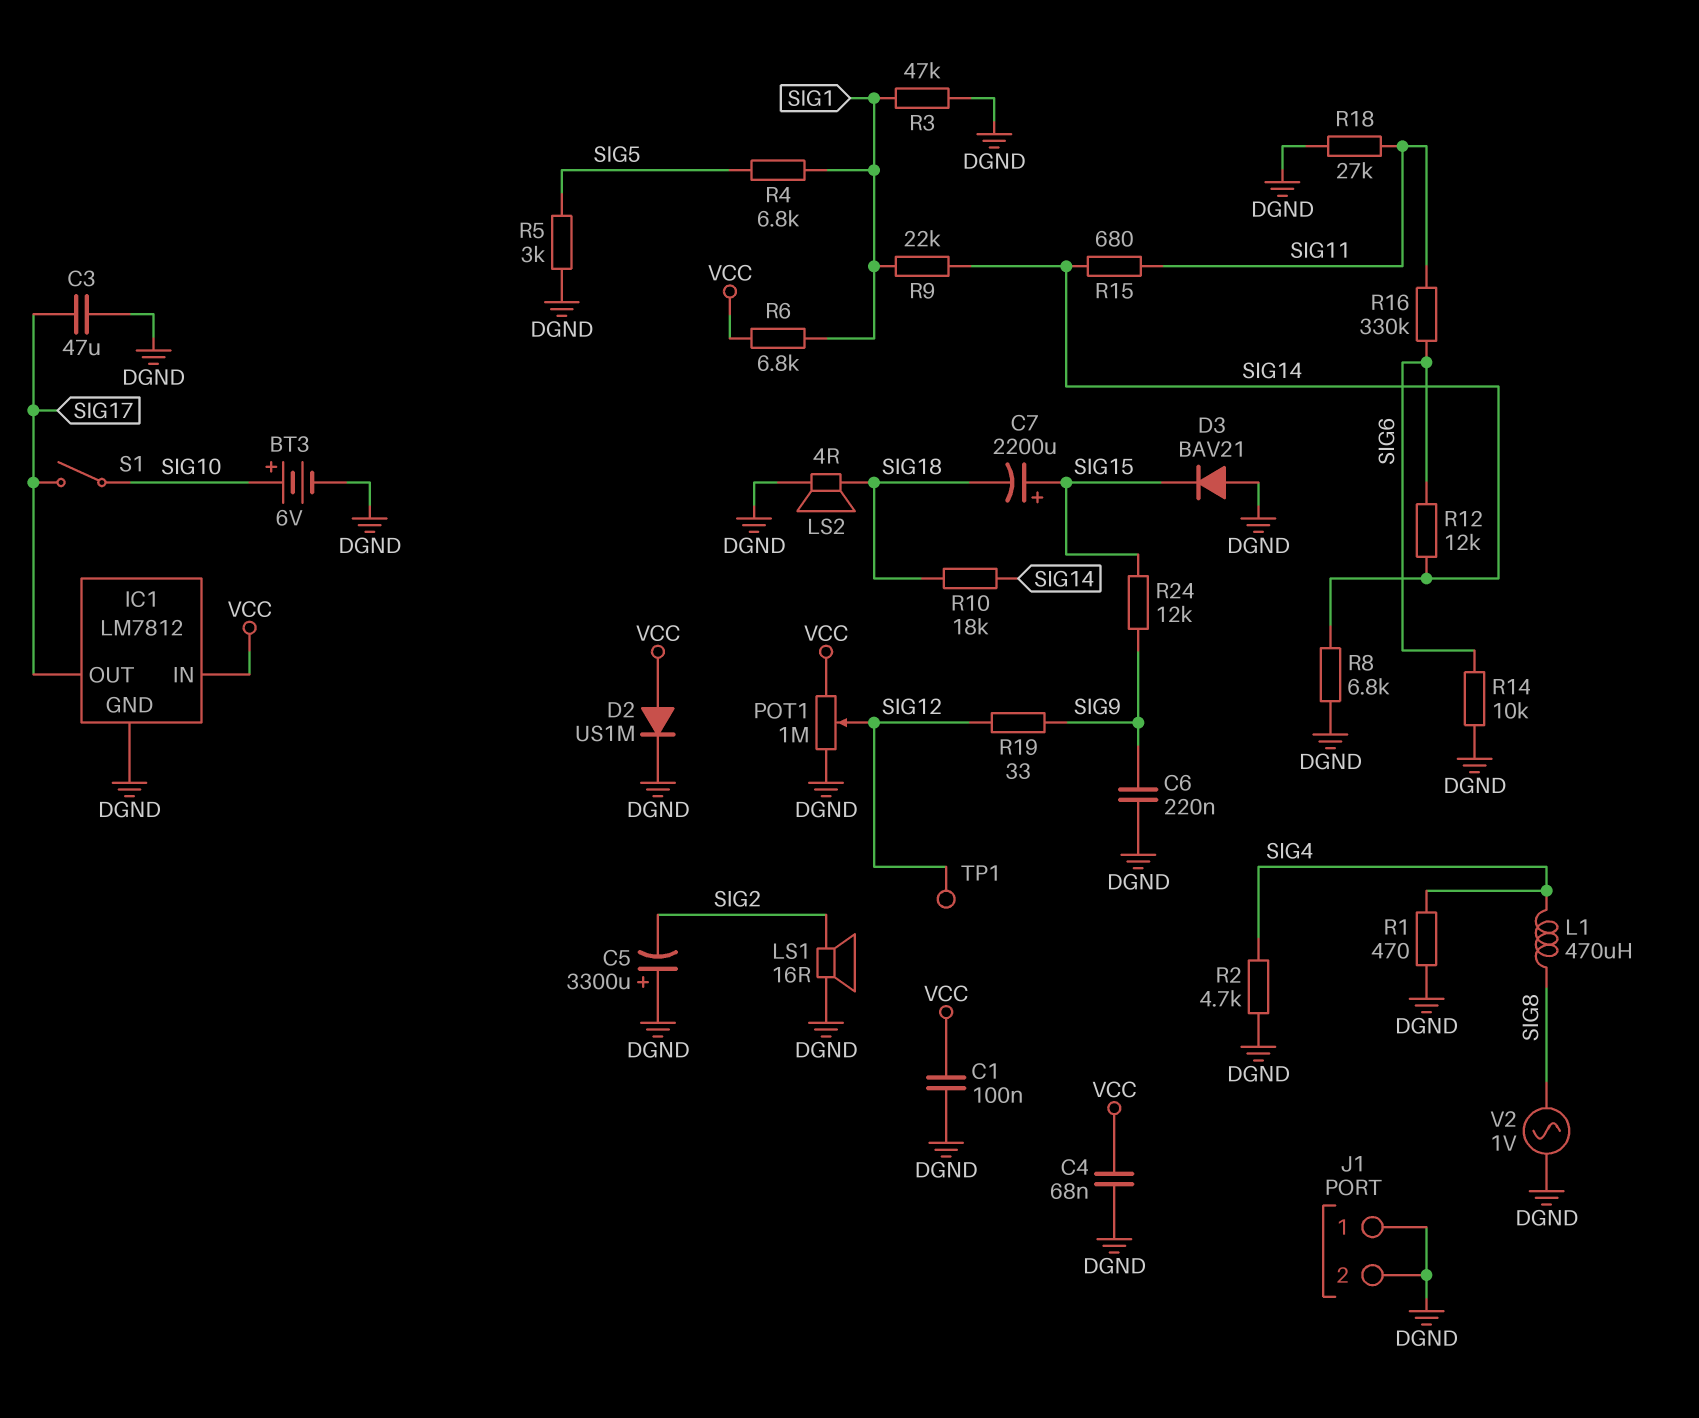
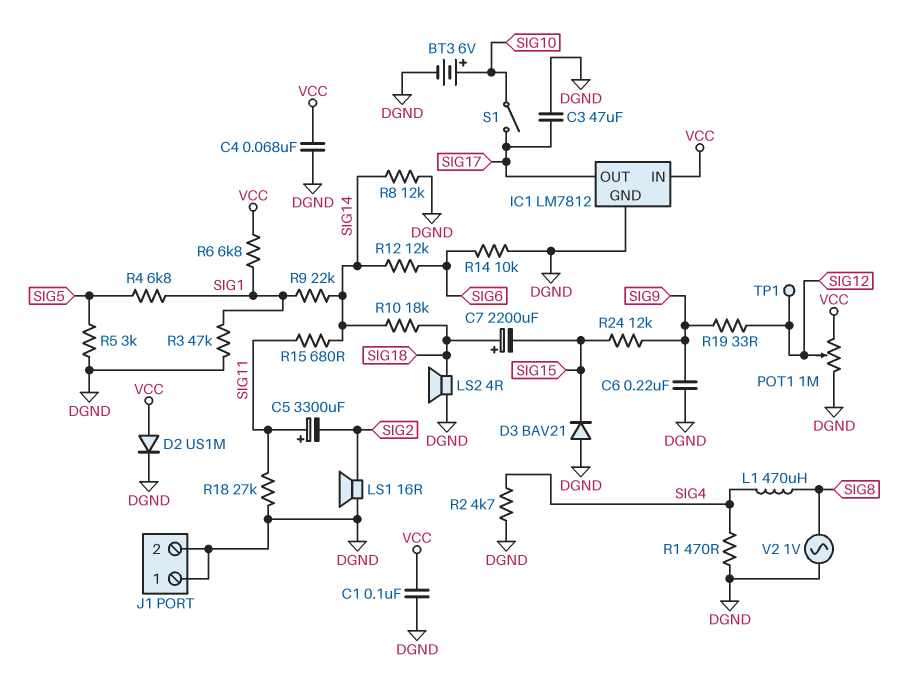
C5: 3300uF (plus DGND, minus SIG2) -> 3300uF (plus SIG11, minus SIG2)
C7: 2200uF (plus SIG15, minus SIG18) -> 2200uF (plus SIG18, minus SIG15)
R8: 6.8k (DGND, SIG14) -> 12k (DGND, SIG14)
R16: 330k (SIG6, SIG11) -> none

